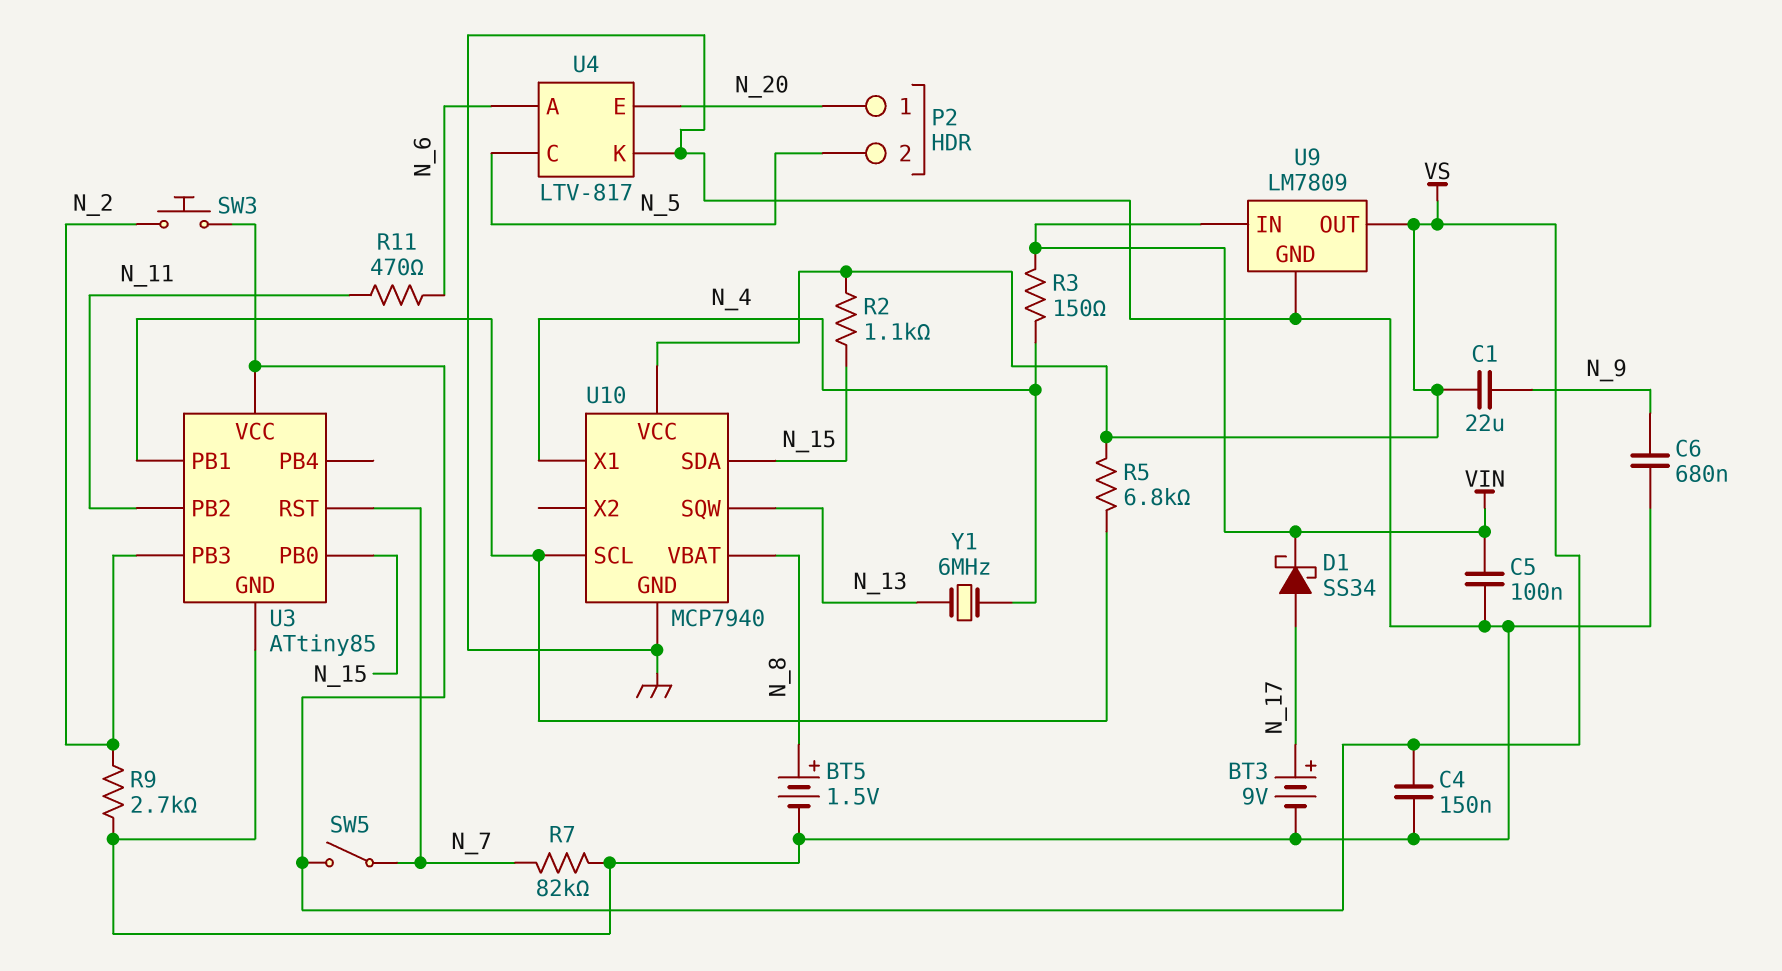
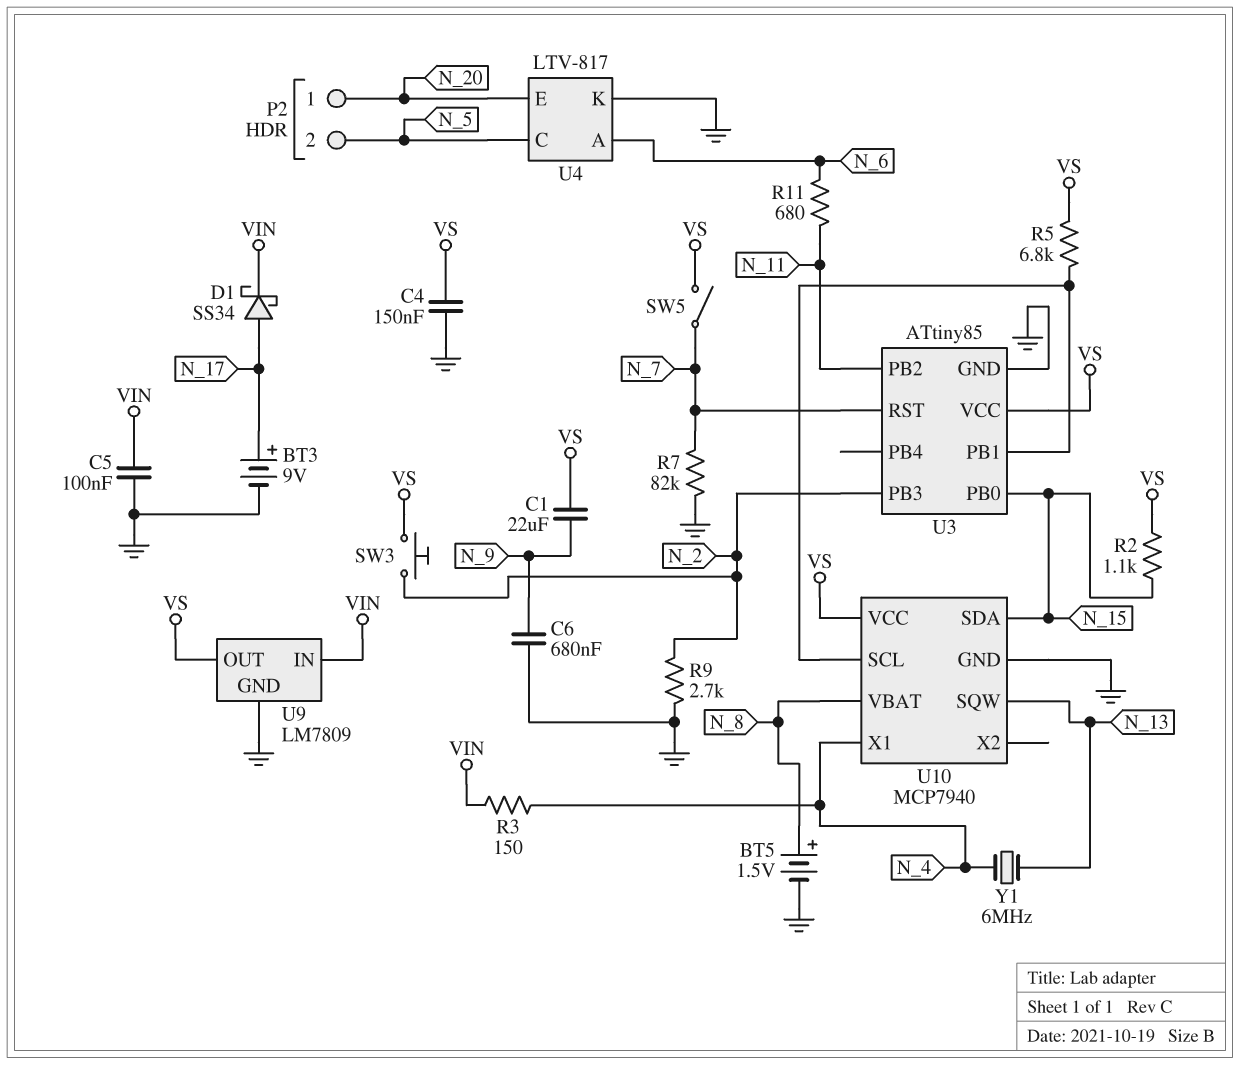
R11: 470 (N_6, N_11) -> 680 (N_6, N_11)

